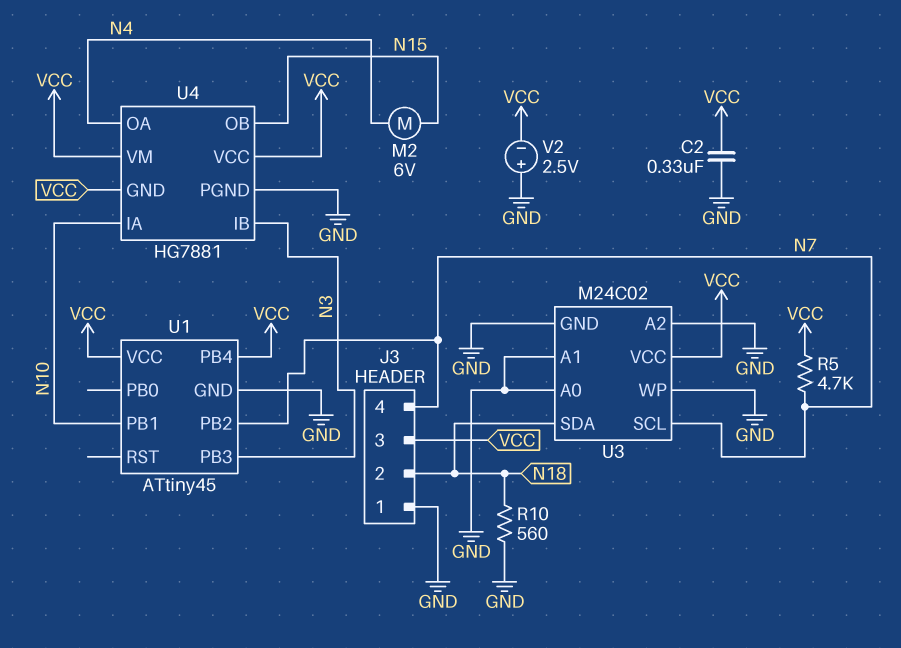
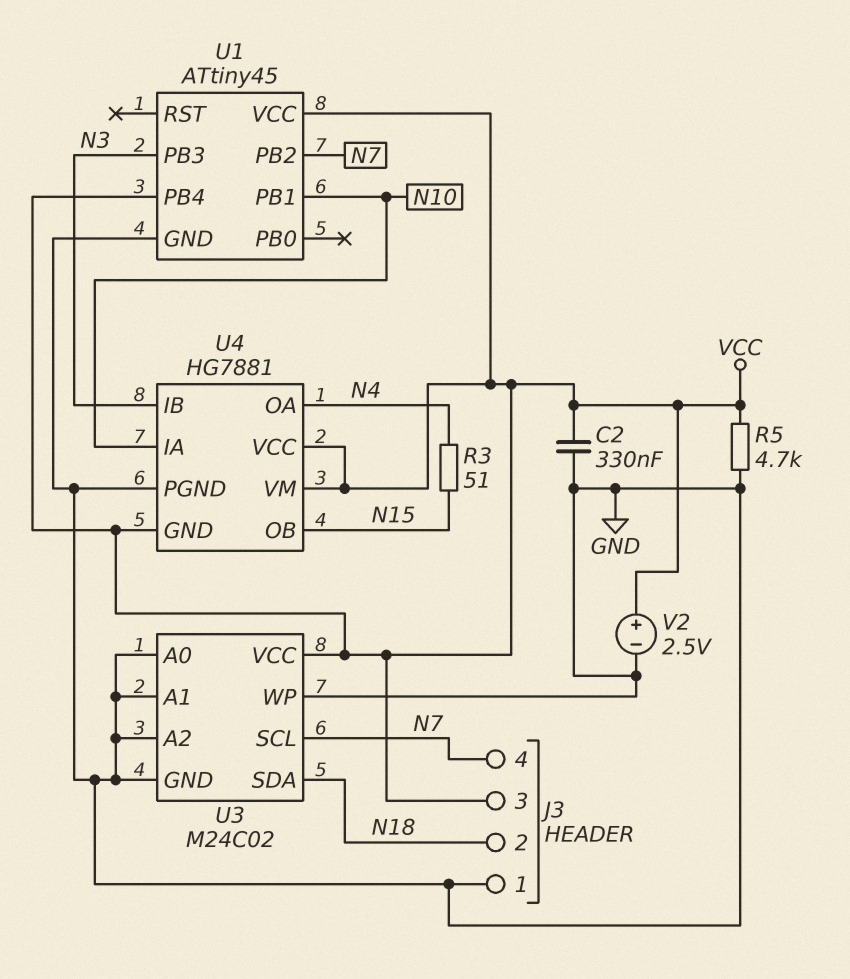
M2: motor 6V (N4, N15) -> none
R3: none -> 51 (N4, N15)
R5: 4.7k (N7, VCC) -> 4.7k (GND, VCC)
R10: 560 (GND, N18) -> none
V2: 2.5V (plus GND, minus VCC) -> 2.5V (plus VCC, minus GND)

